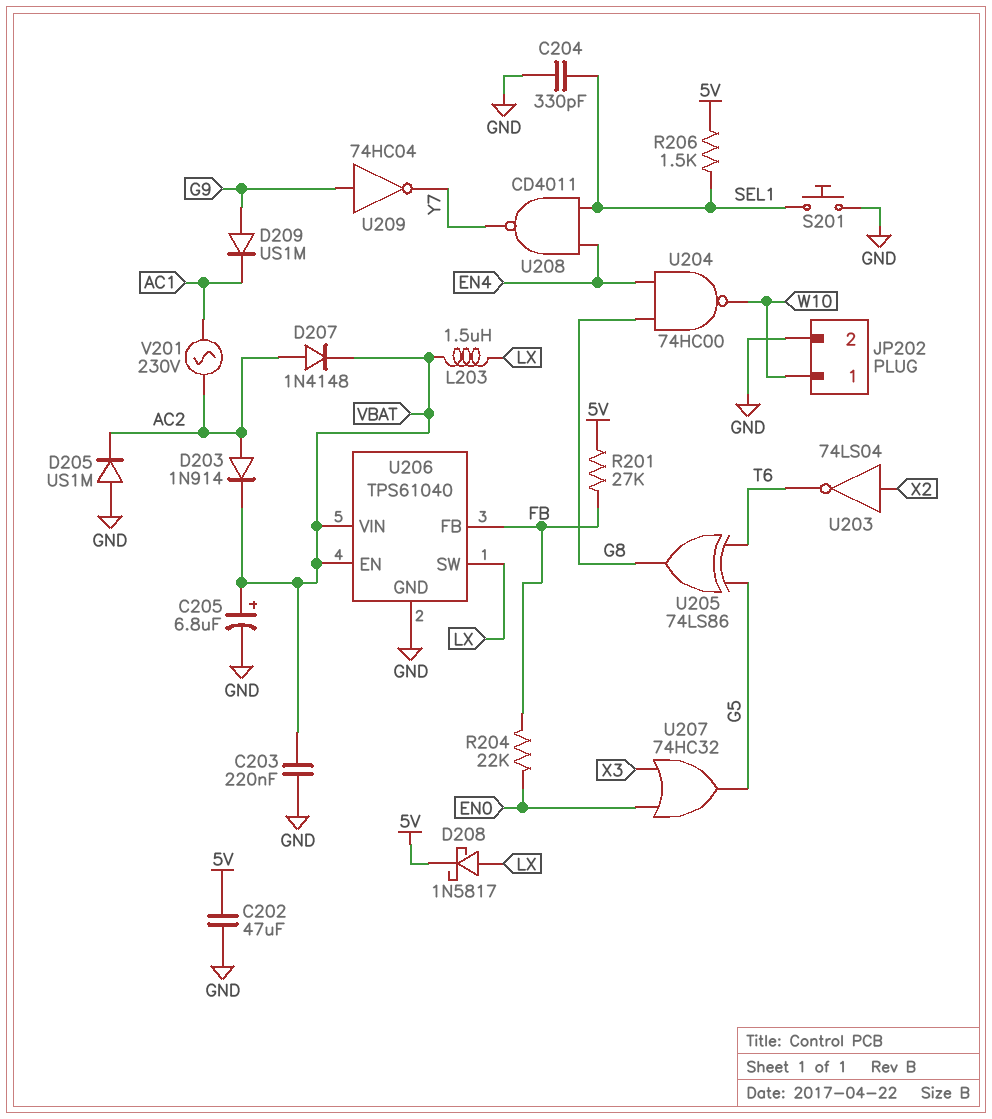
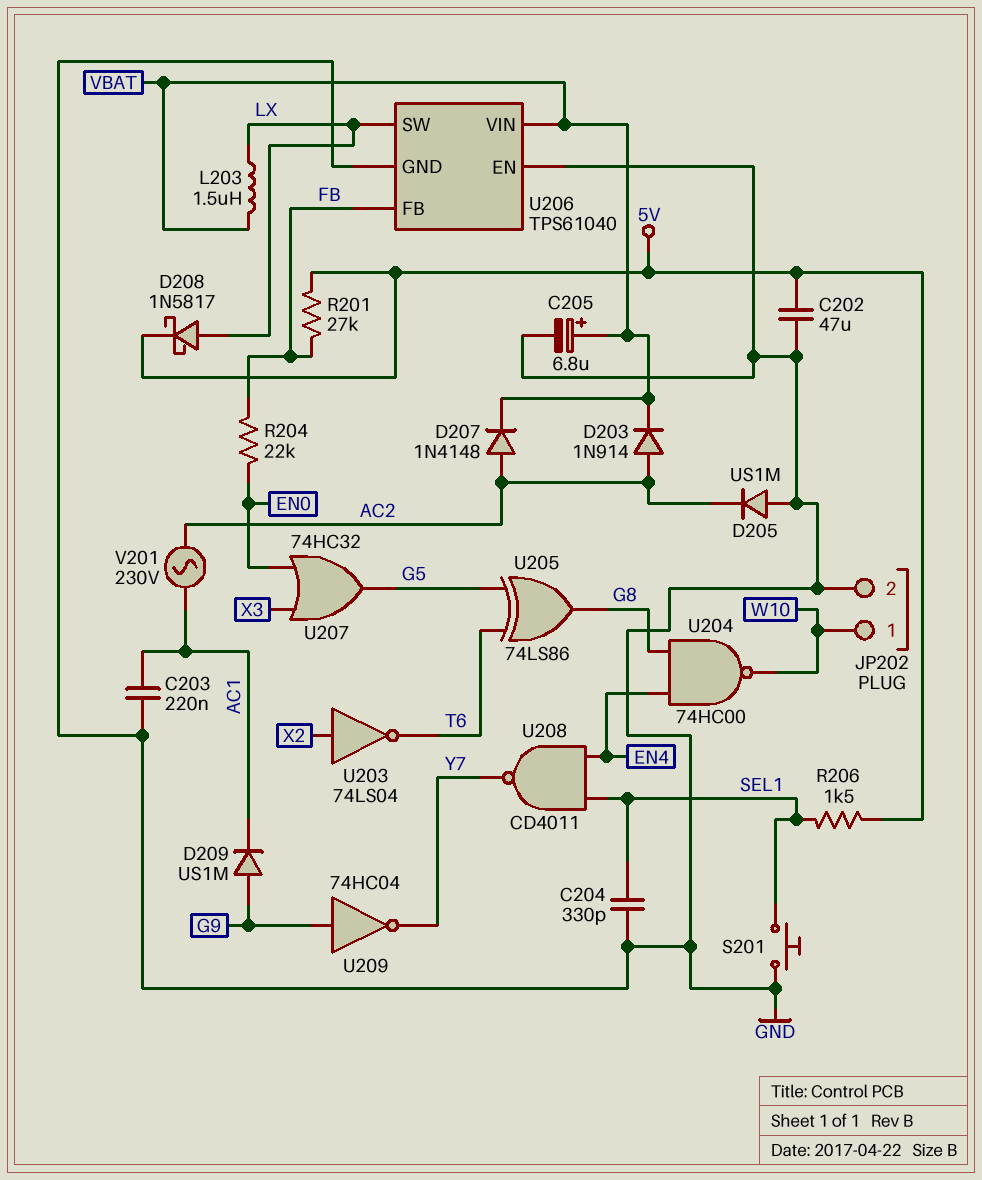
C203: 220nF (GND, VBAT) -> 220nF (AC1, GND)
U206 pin EN: VBAT -> GND

